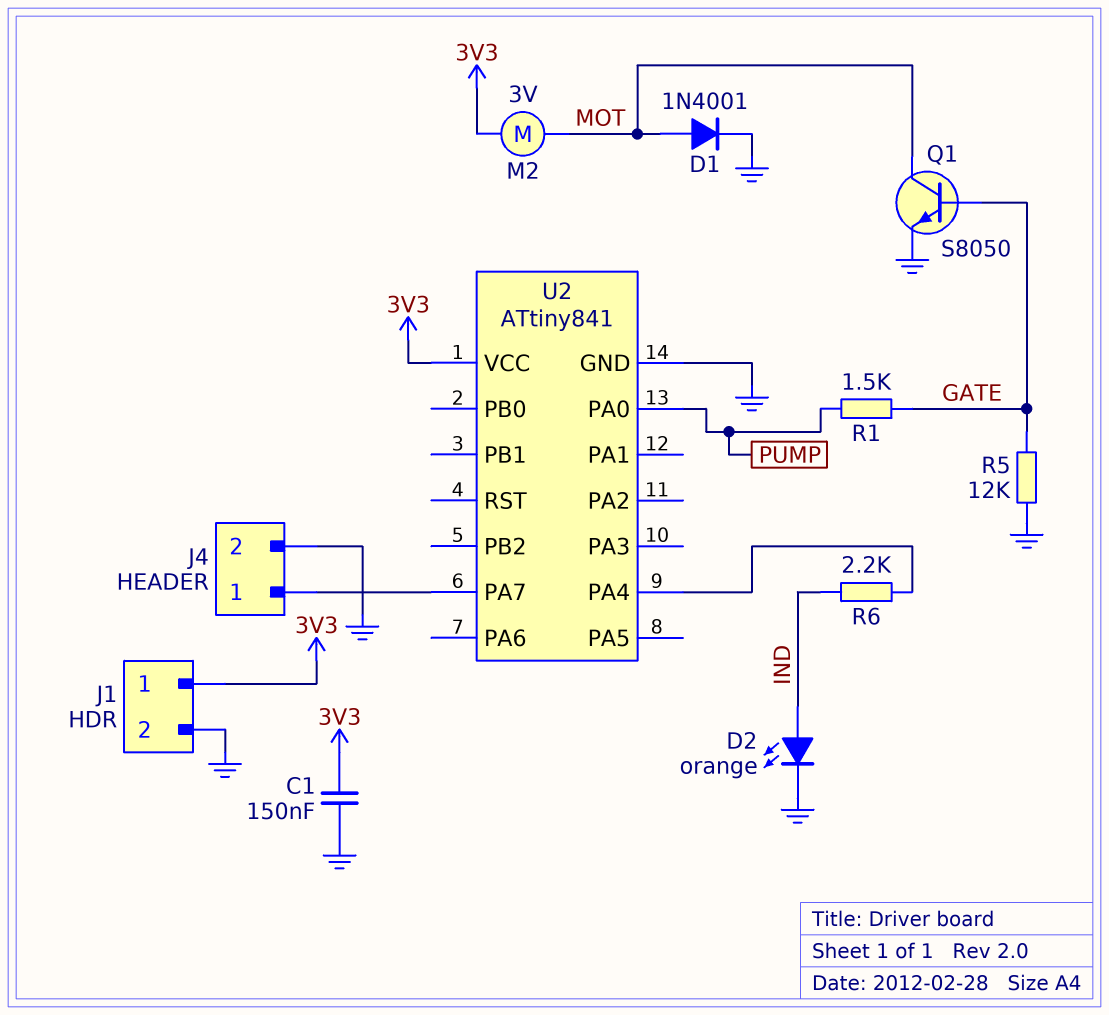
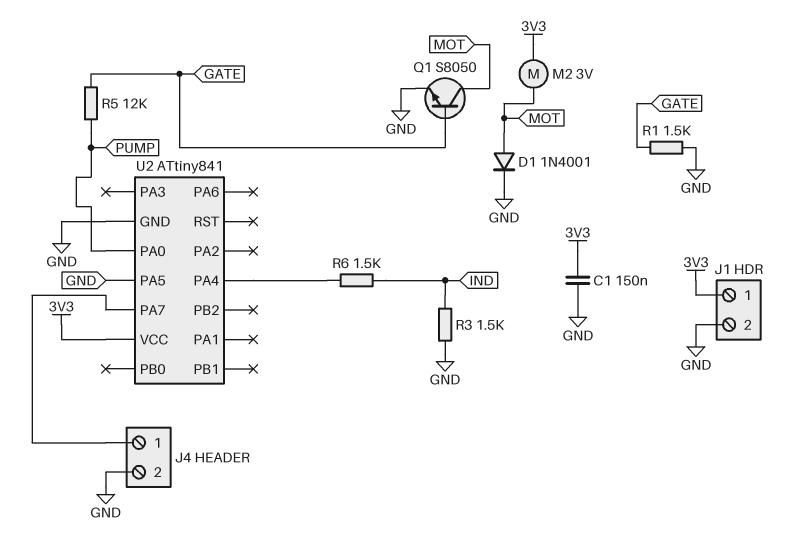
D2: LED orange (A IND, K GND) -> none
R1: 1.5k (GATE, PUMP) -> 1.5k (GATE, GND)
R3: none -> 1.5k (GND, IND)
R5: 12k (GATE, GND) -> 12k (GATE, PUMP)
R6: 2.2k (IND, U2/PA4) -> 1.5k (IND, U2/PA4)
U2 pin PA5: none -> GND

